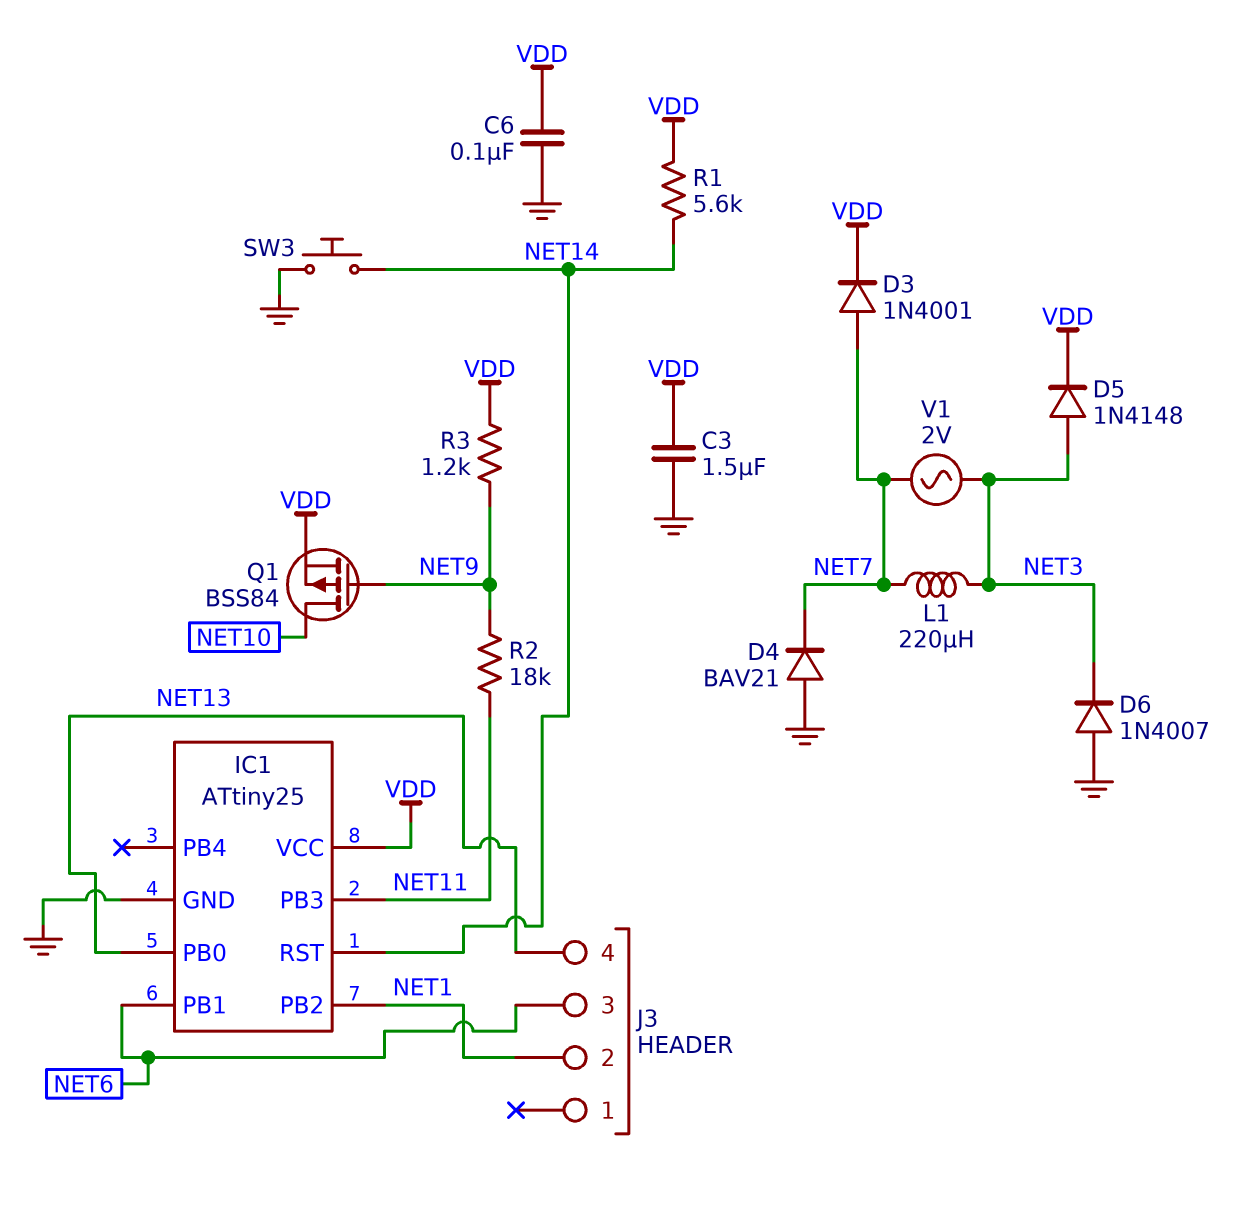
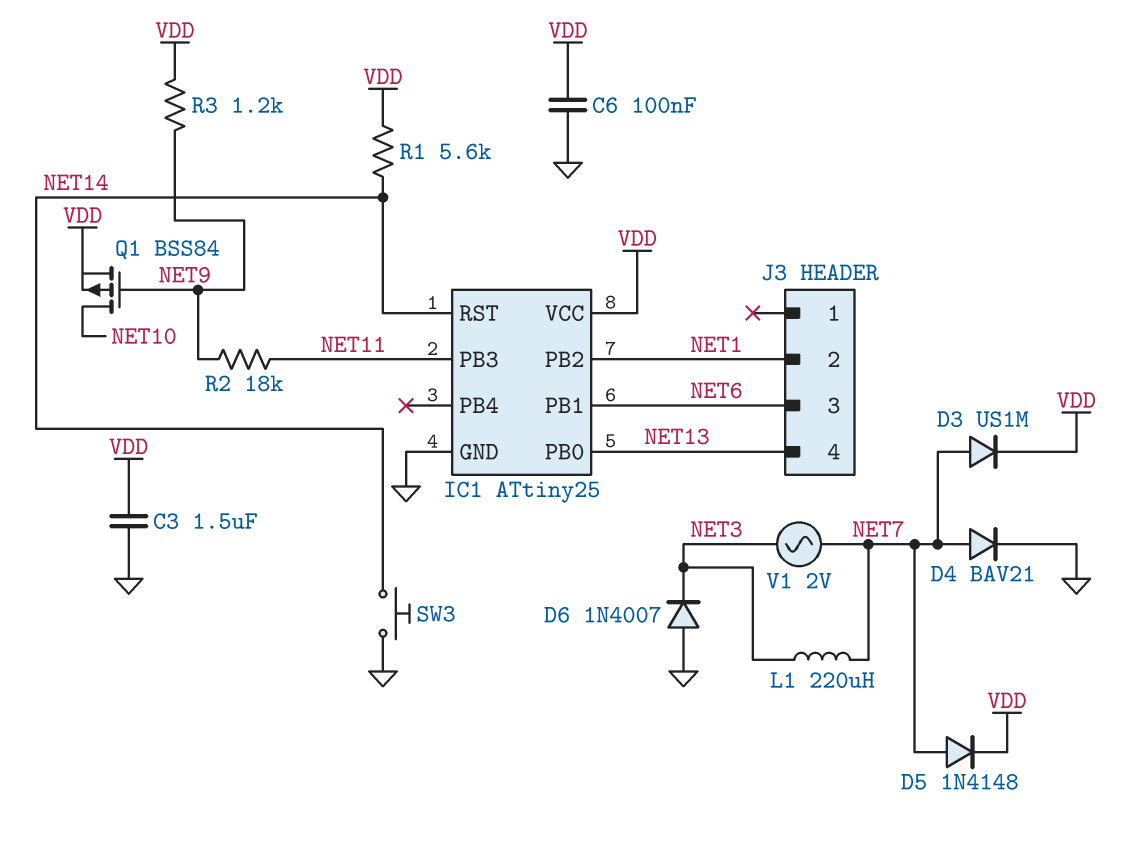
D3: diode 1N4001 (A NET7, K VDD) -> diode US1M (A NET7, K VDD)
D4: diode BAV21 (A GND, K NET7) -> diode BAV21 (A NET7, K GND)
D5: diode 1N4148 (A NET3, K VDD) -> diode 1N4148 (A NET7, K VDD)

